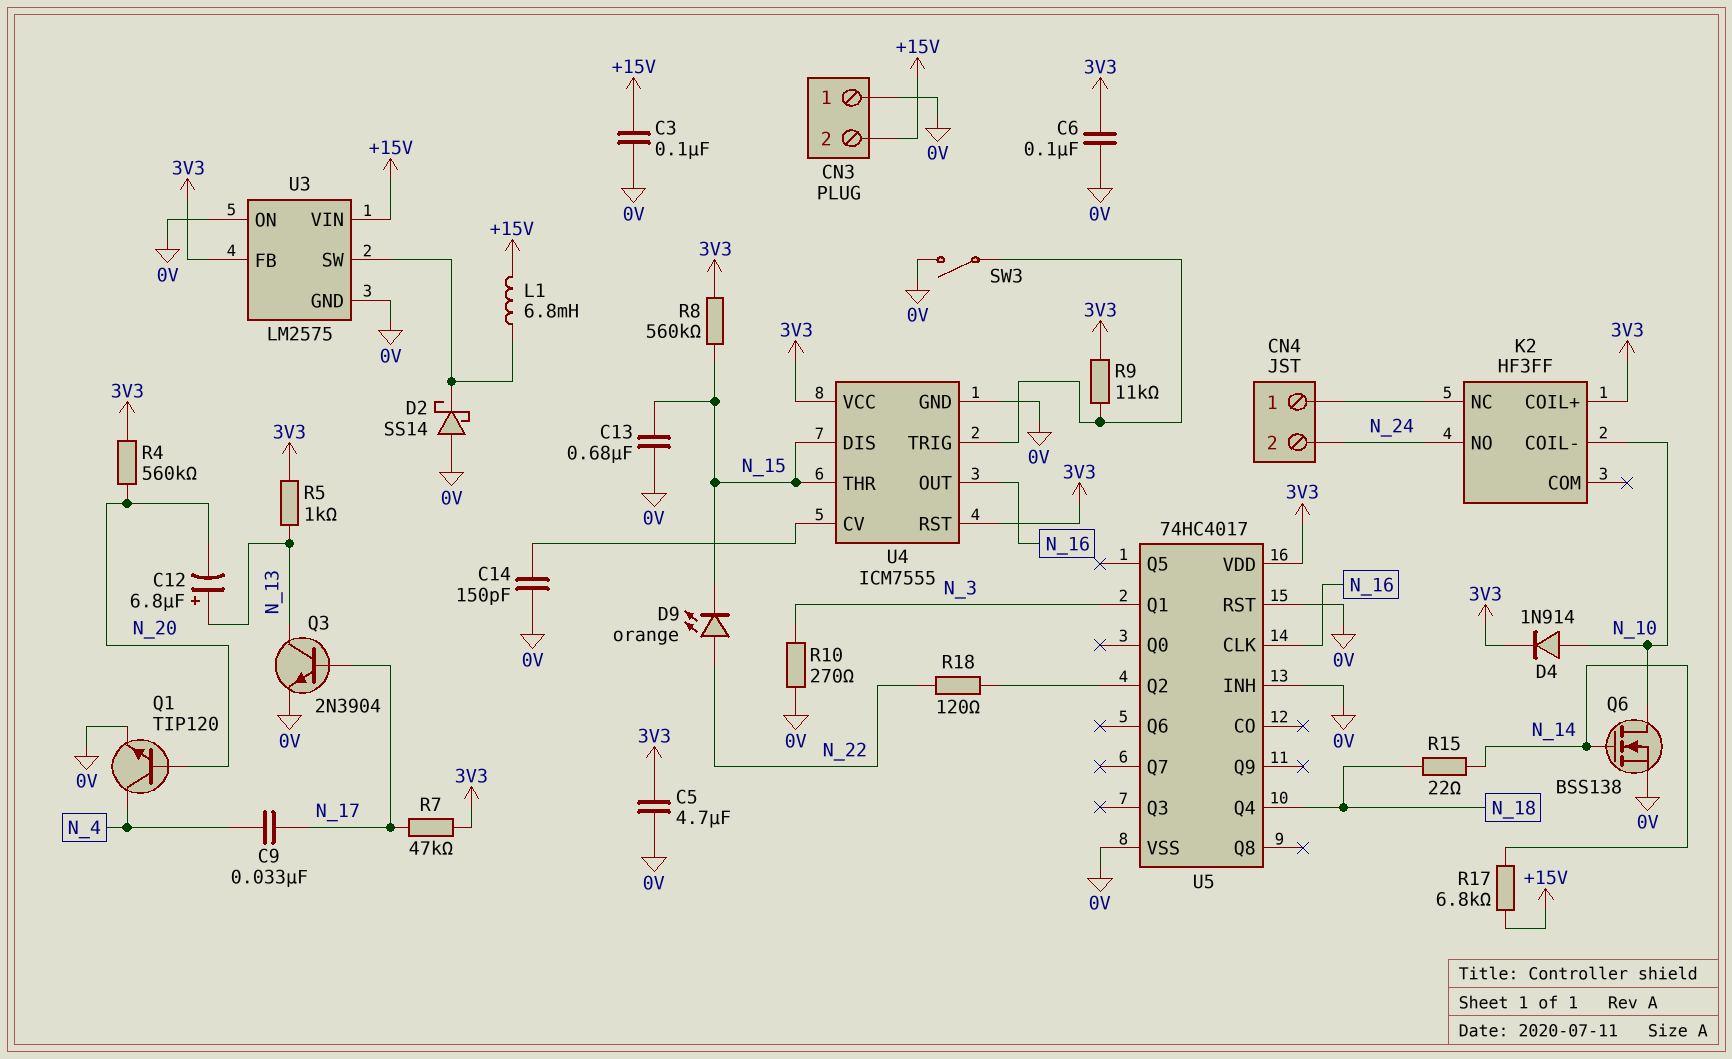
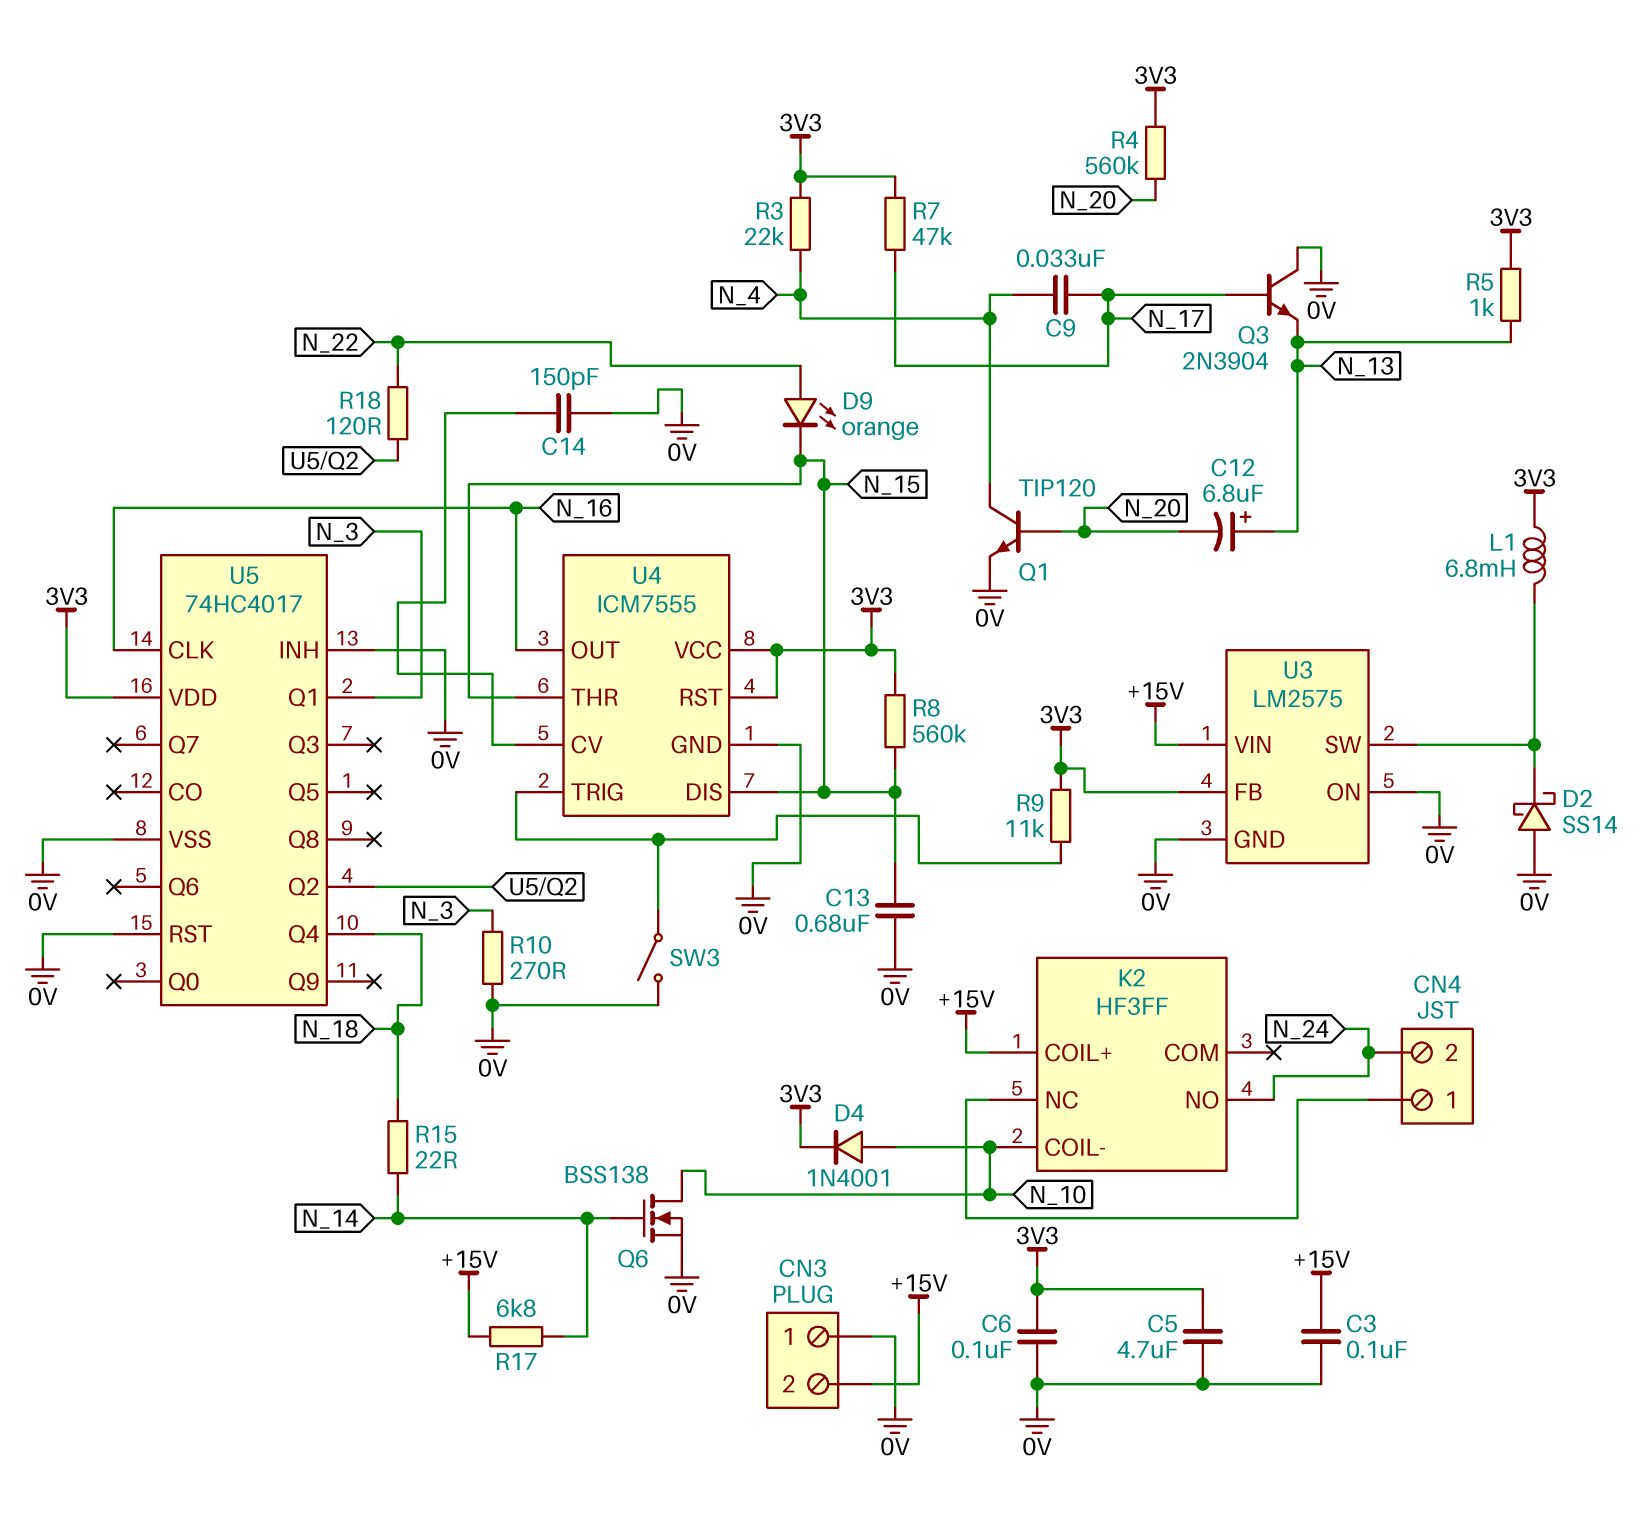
D4: diode 1N914 (A N_10, K 3V3) -> diode 1N4001 (A N_10, K 3V3)
K2 pin COIL+: 3V3 -> +15V
L1: 6.8mH (+15V, U3/SW) -> 6.8mH (3V3, U3/SW)
Q3: NPN 2N3904 (B N_17, C N_13, E 0V) -> NPN 2N3904 (B N_17, C 0V, E N_13)
R3: none -> 22k (3V3, N_4)

